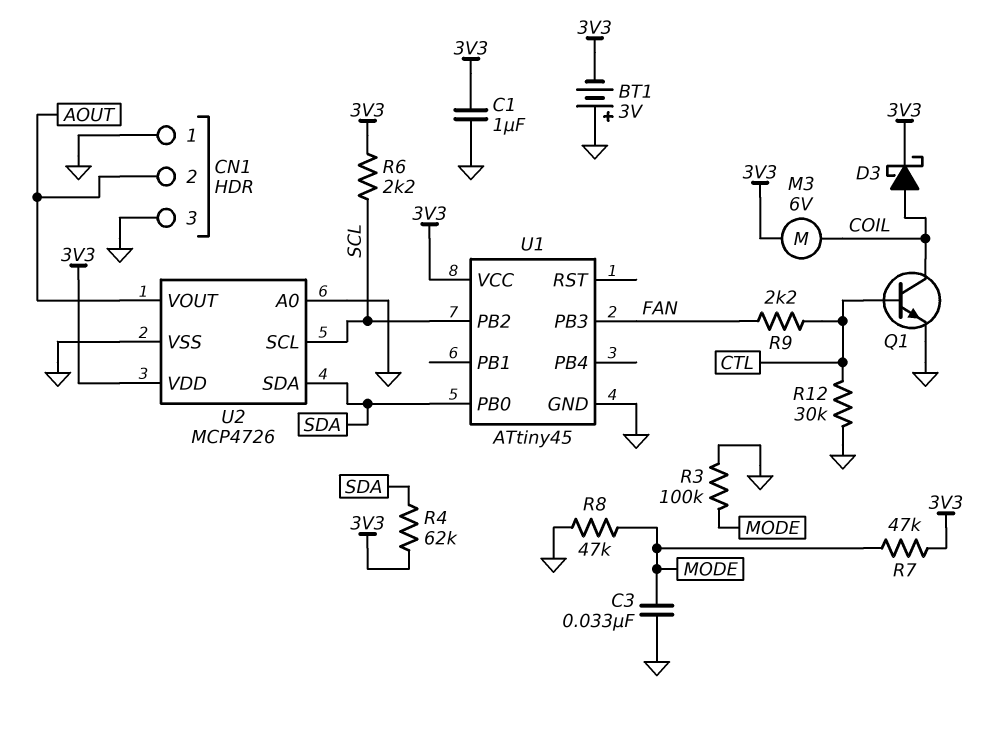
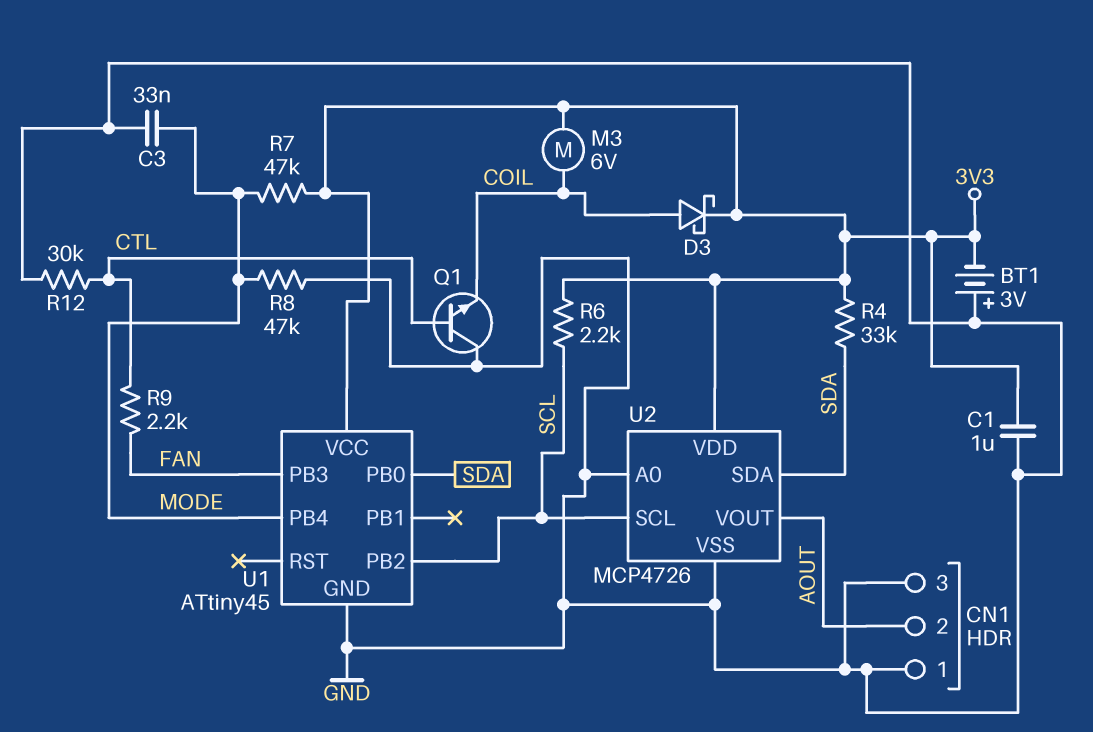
Q1: NPN (B CTL, C COIL, E GND) -> NPN (B CTL, C GND, E COIL)
R3: 100k (GND, MODE) -> none
R4: 62k (3V3, SDA) -> 33k (3V3, SDA)
U1 pin PB4: none -> MODE

